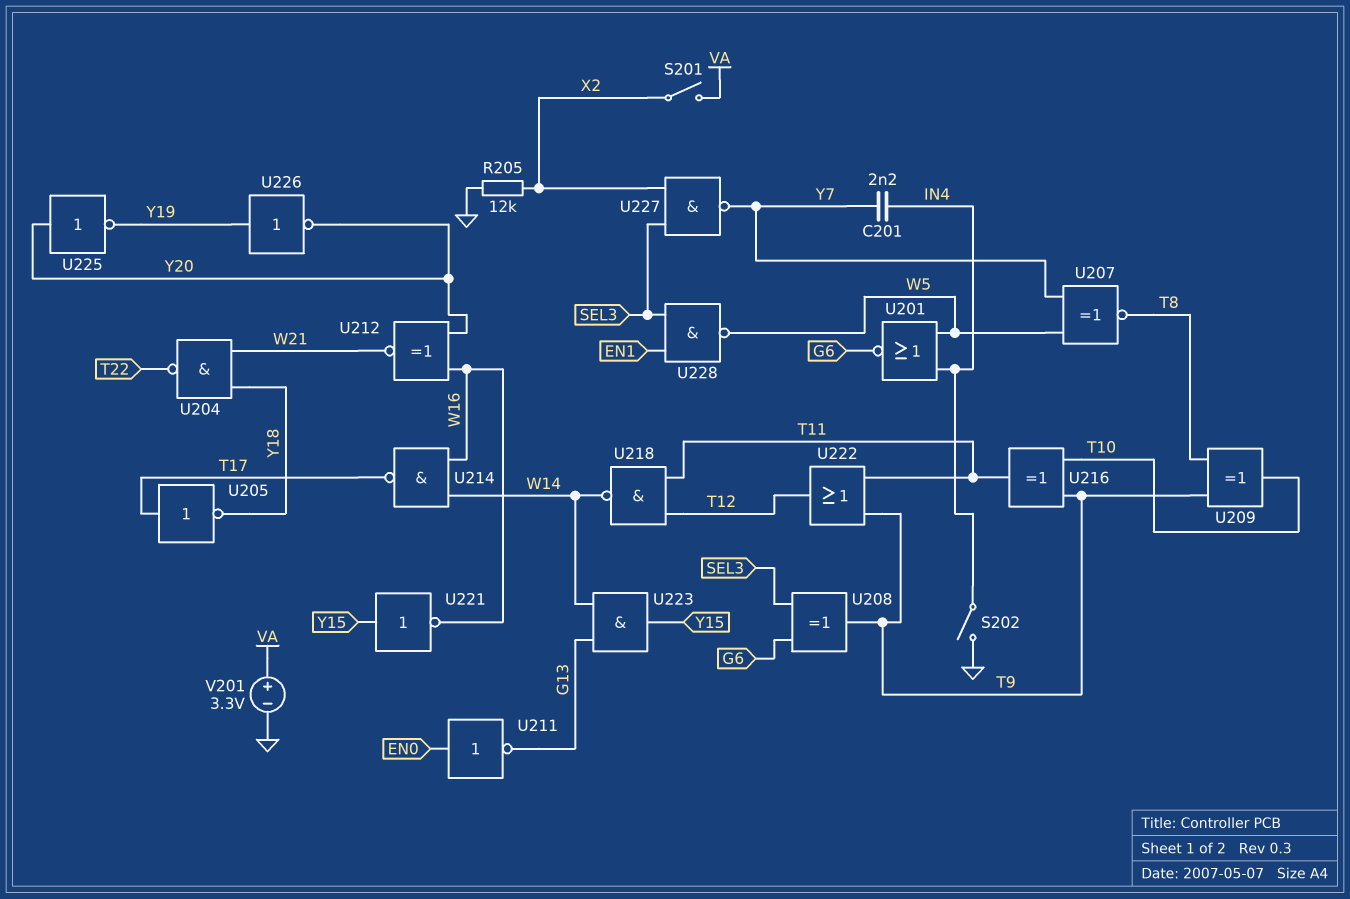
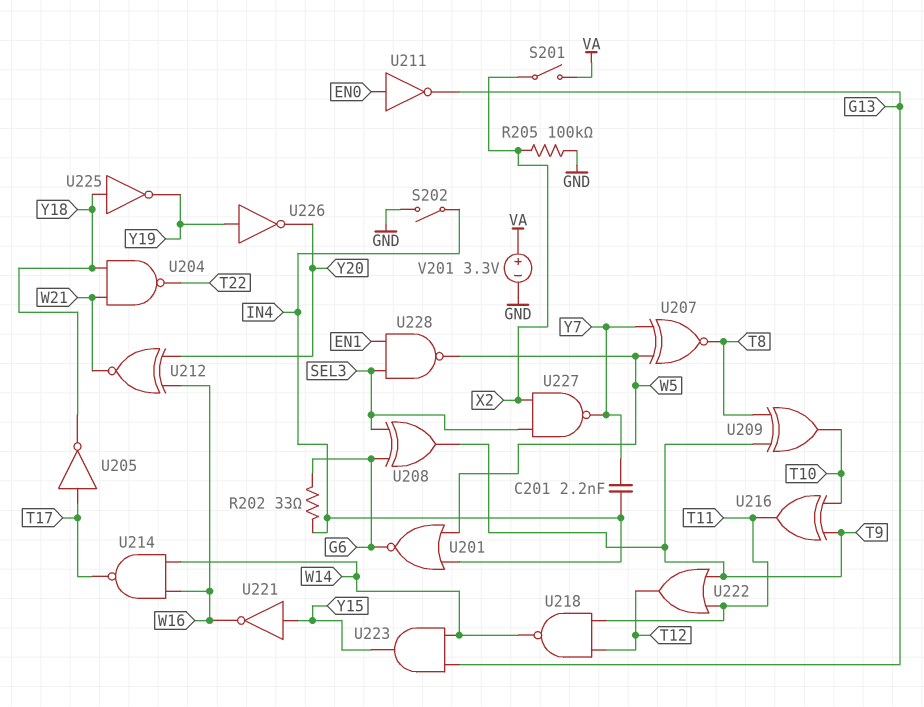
R202: none -> 33 (G6, IN4)
R205: 12k (GND, X2) -> 100k (GND, X2)
U225: NOT (in Y20, out Y19) -> NOT (in Y18, out Y19)

